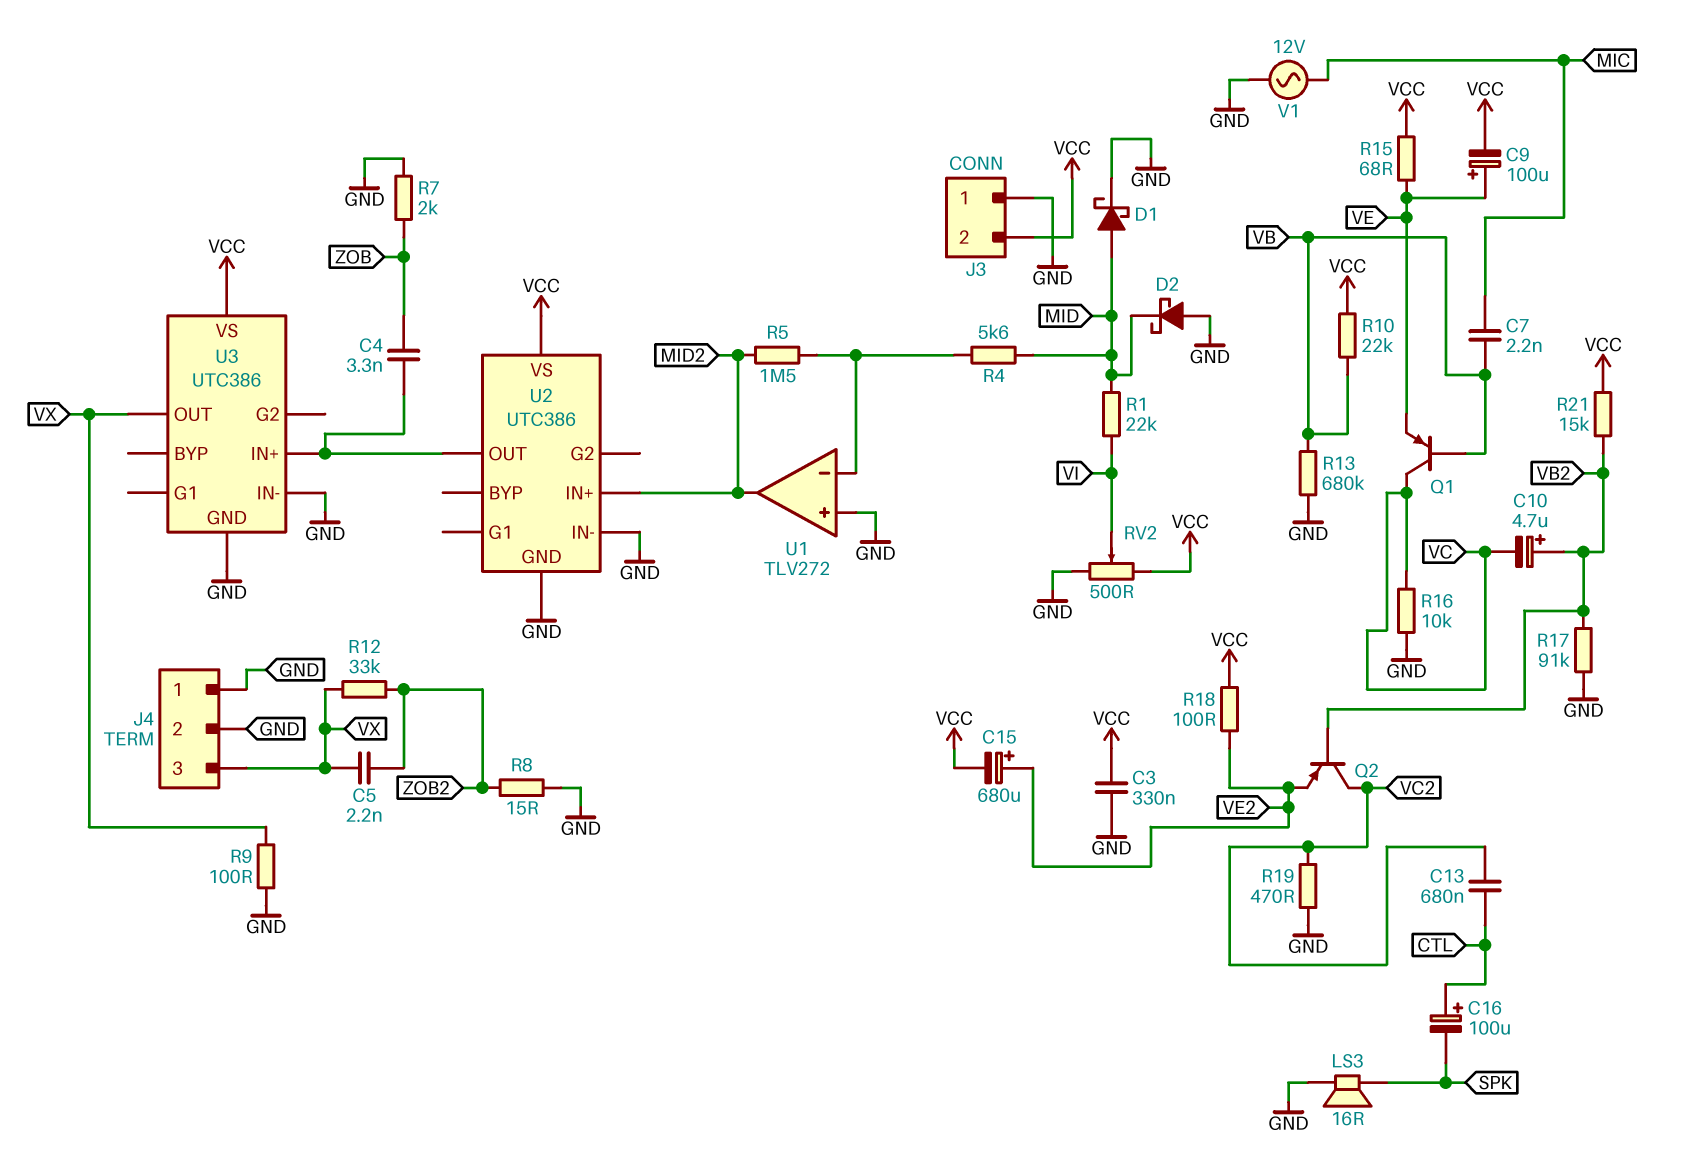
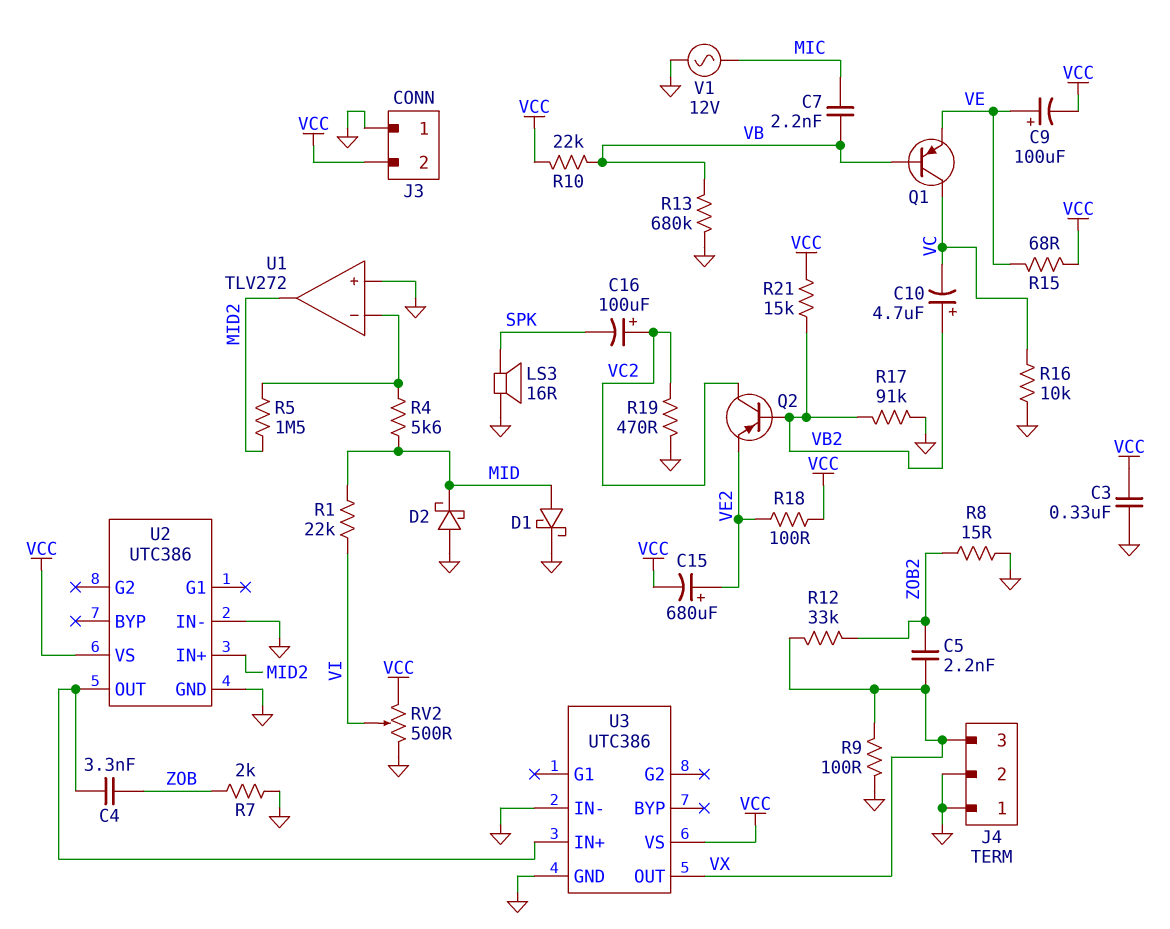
C13: 680nF (CTL, VC2) -> none
C16: 100uF (plus CTL, minus SPK) -> 100uF (plus VC2, minus SPK)

